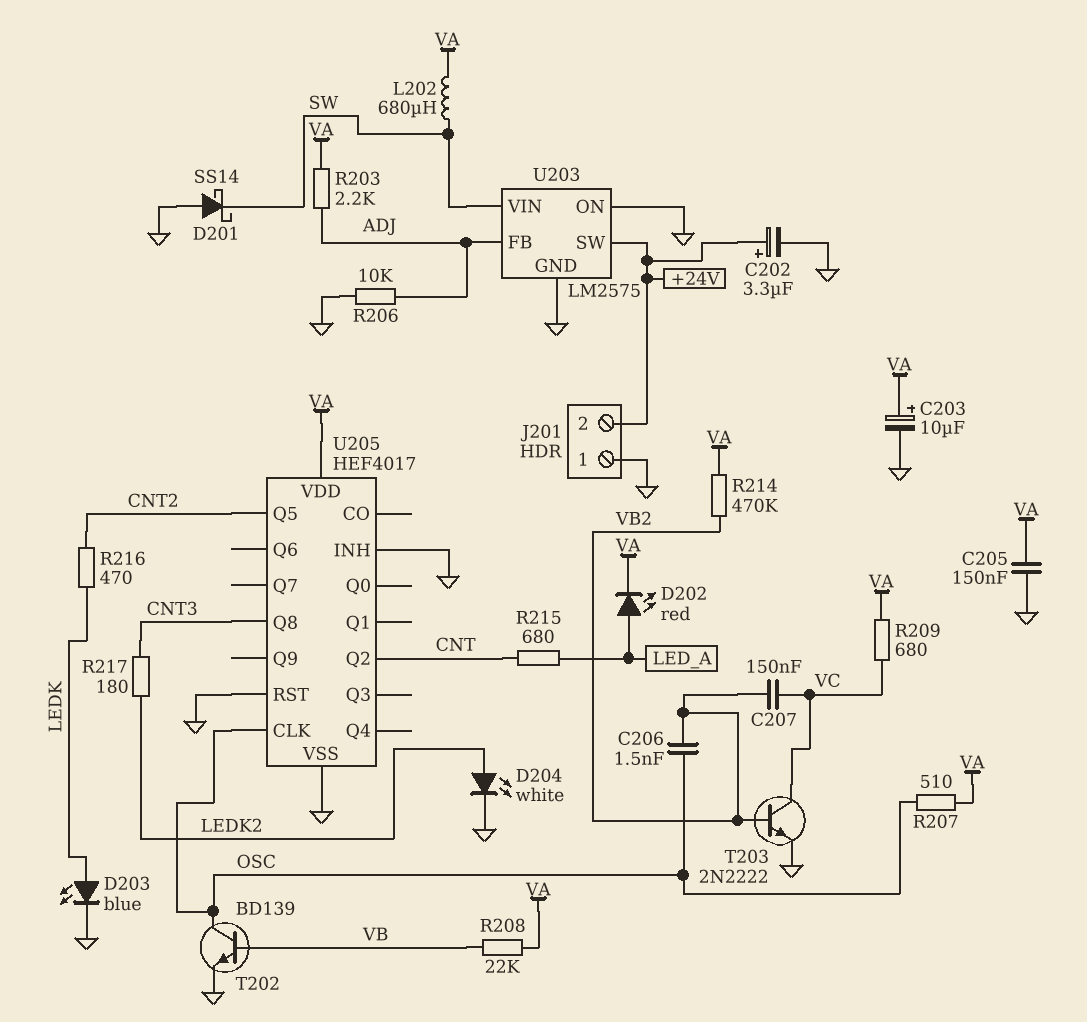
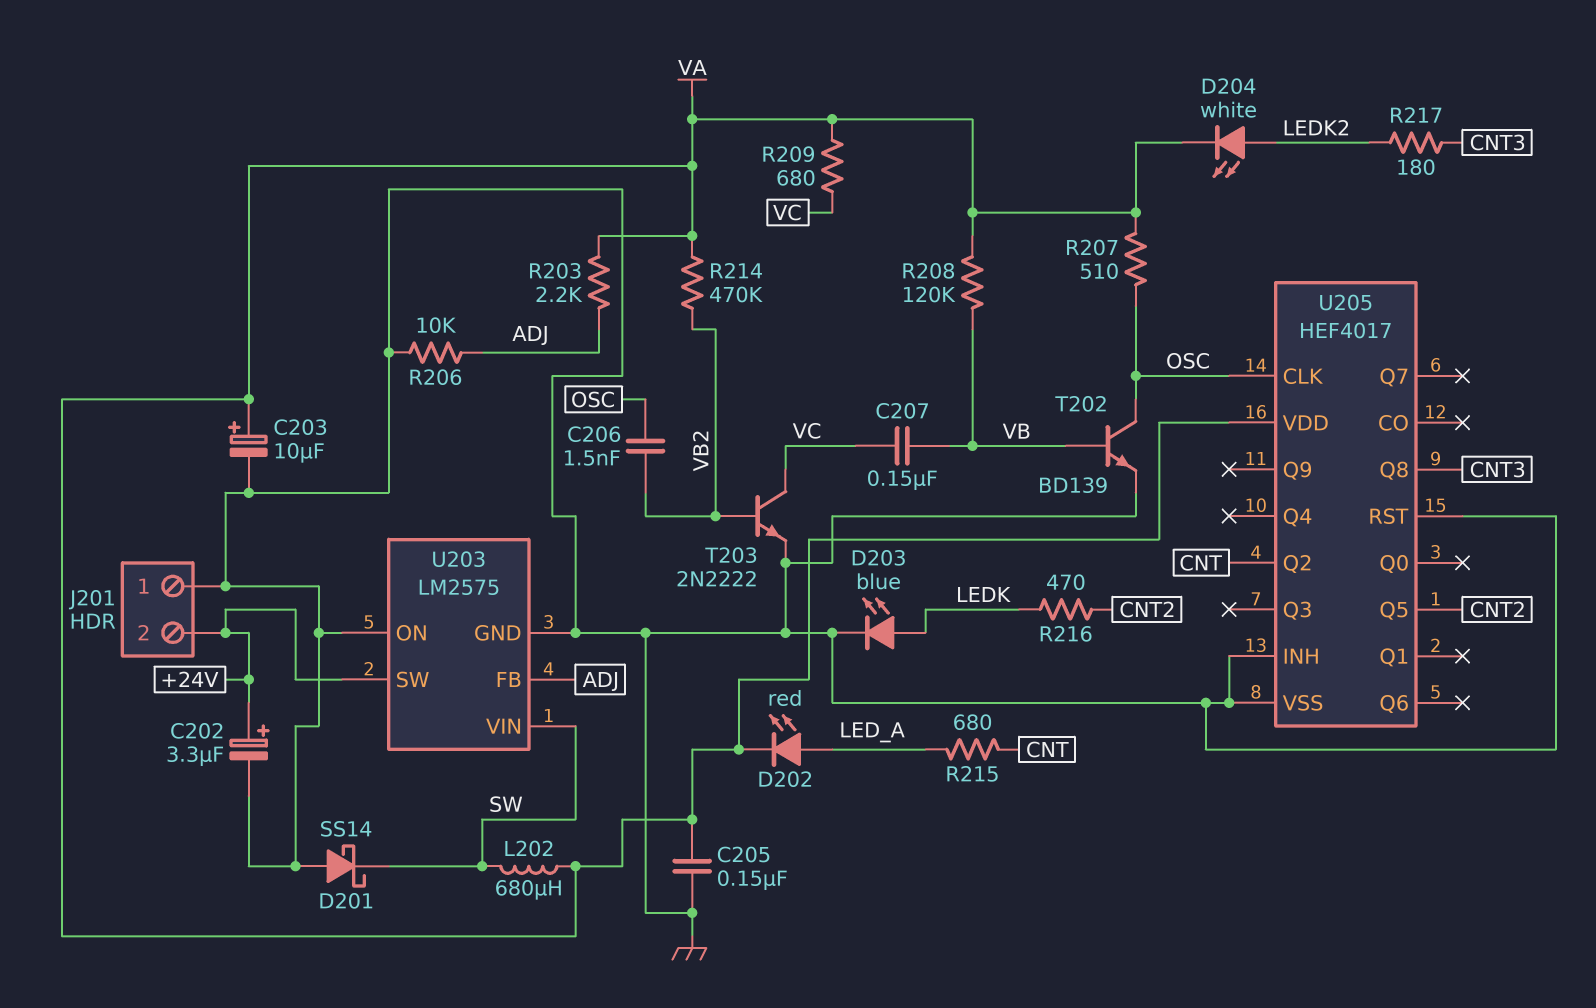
C207: 150nF (VB2, VC) -> 150nF (VB, VC)
D204: LED white (A LEDK2, K GND) -> LED white (A LEDK2, K VA)
R208: 22k (VA, VB) -> 120k (VA, VB)

